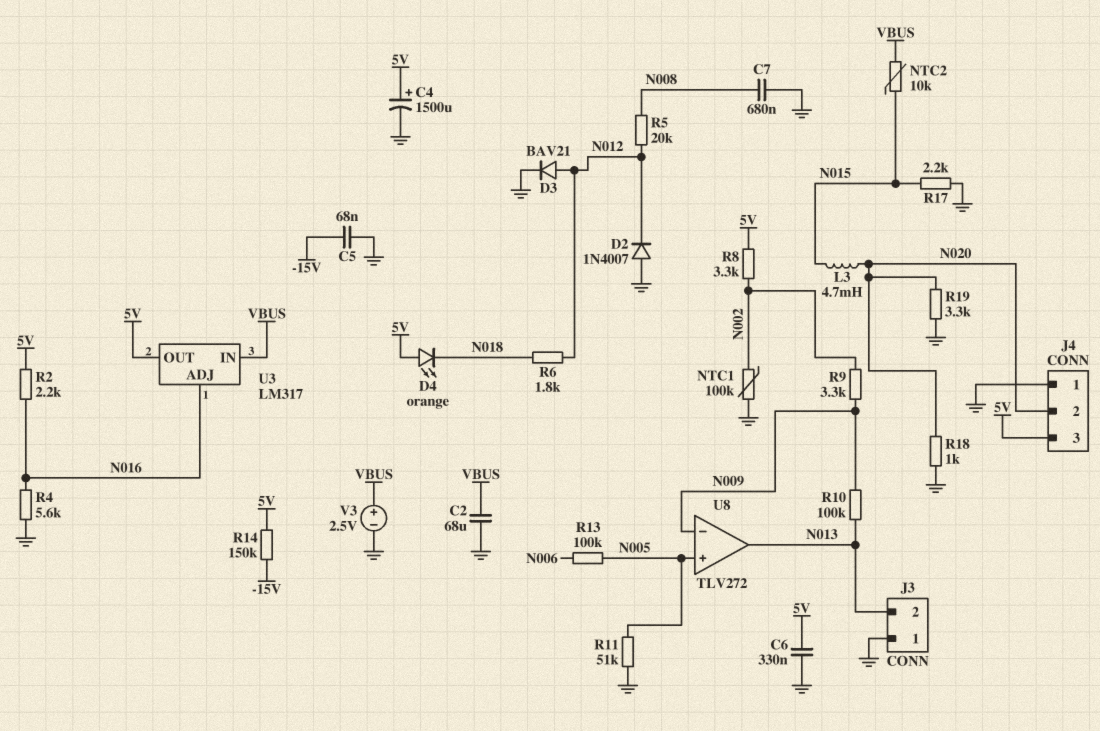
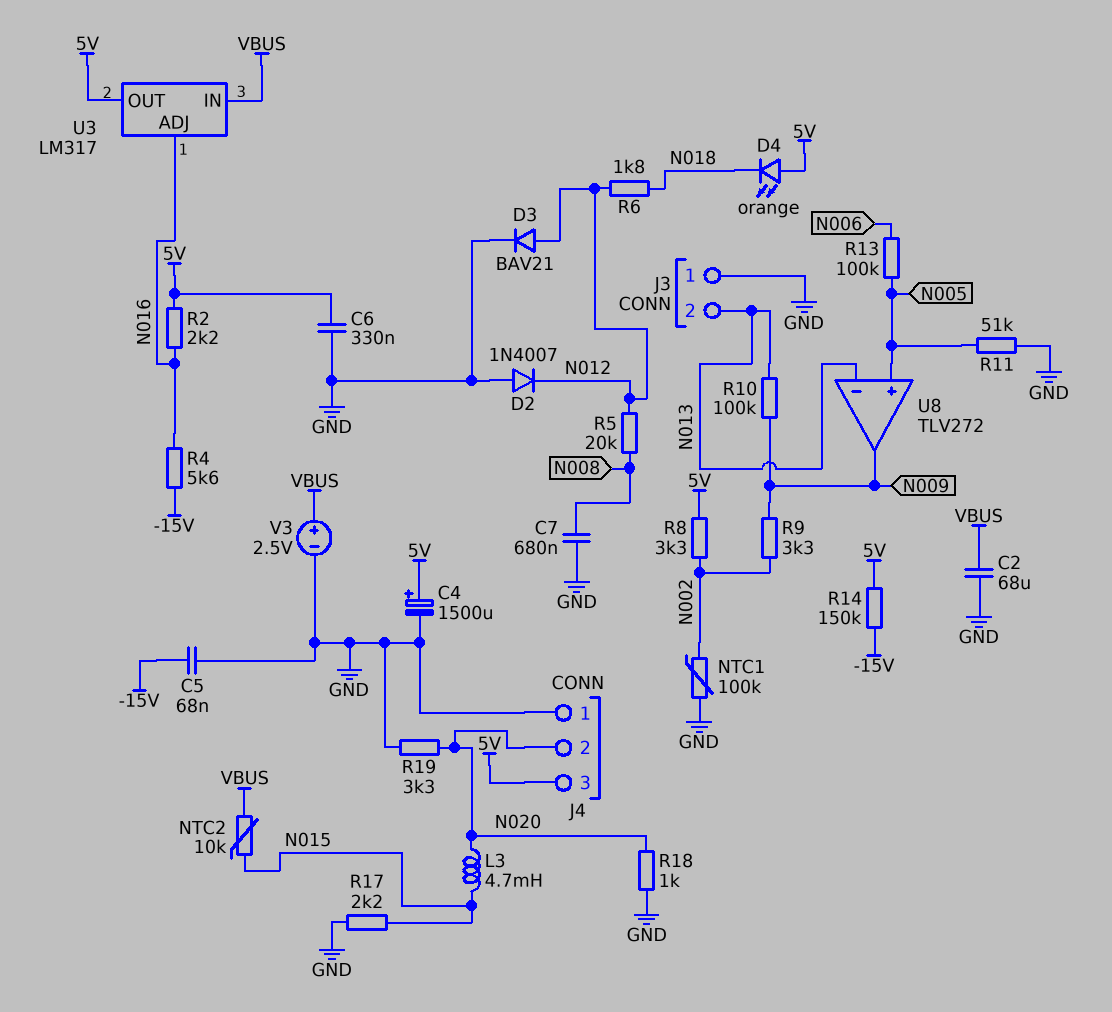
R4: 5.6k (GND, N016) -> 5.6k (-15V, N016)
U8 pin in-: N009 -> N013
U8 pin out: N013 -> N009

